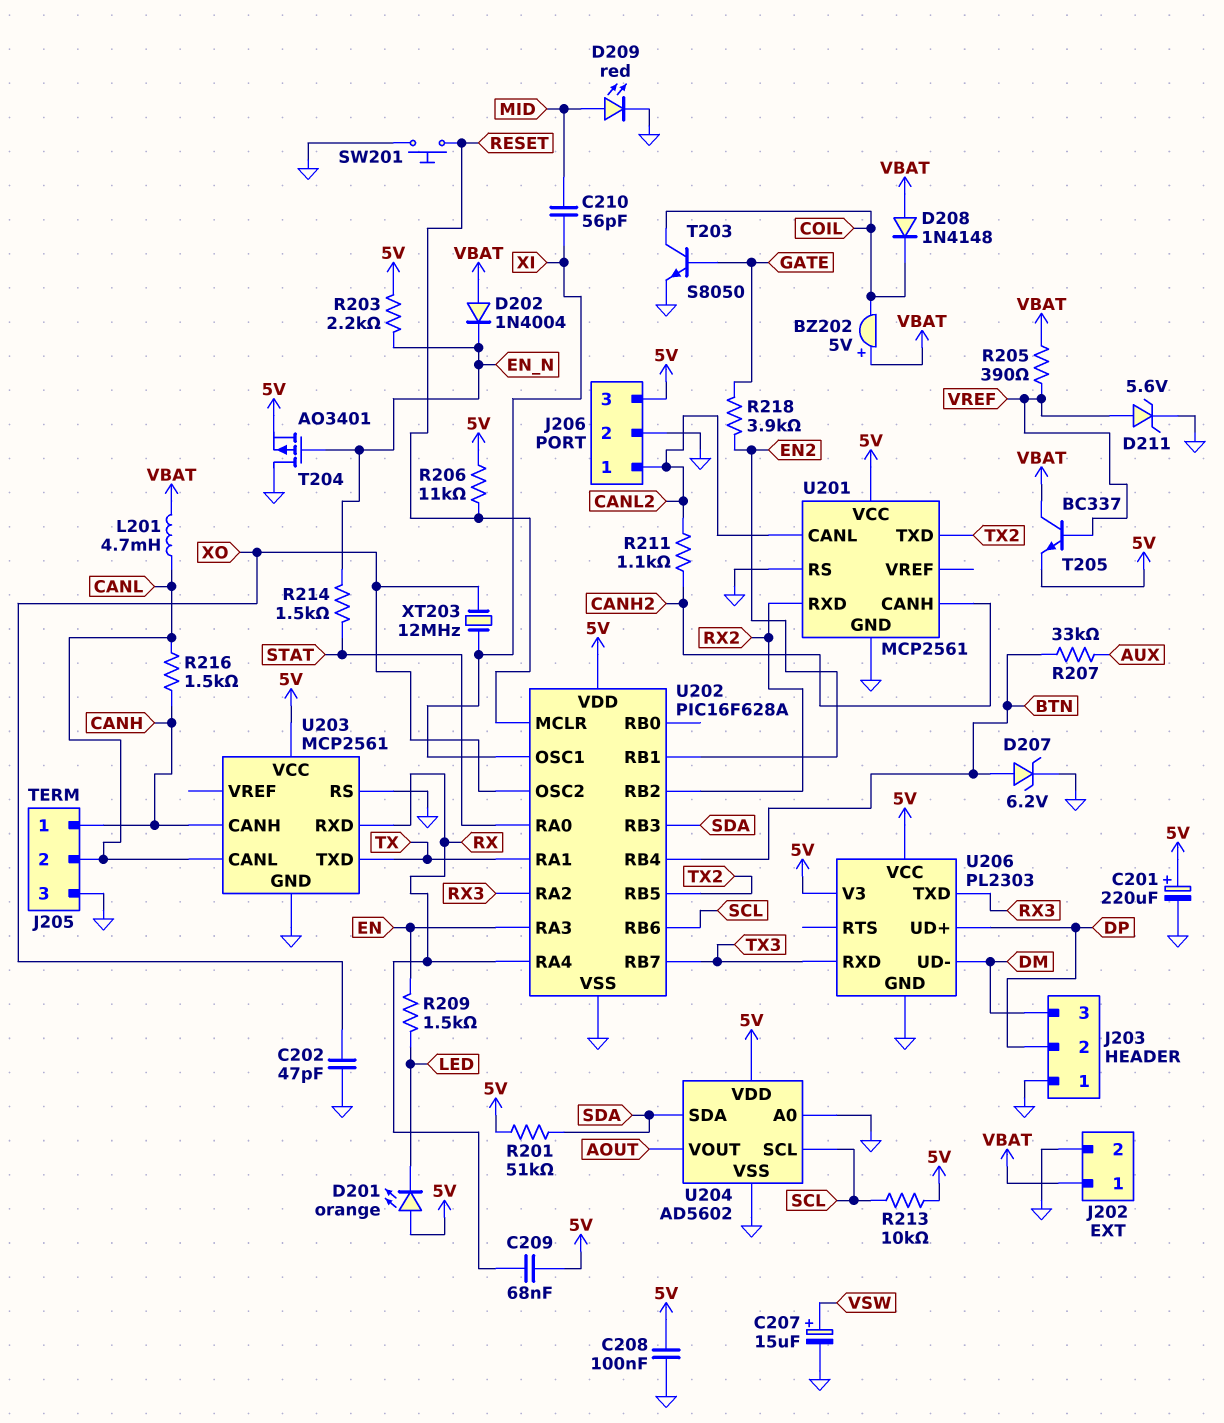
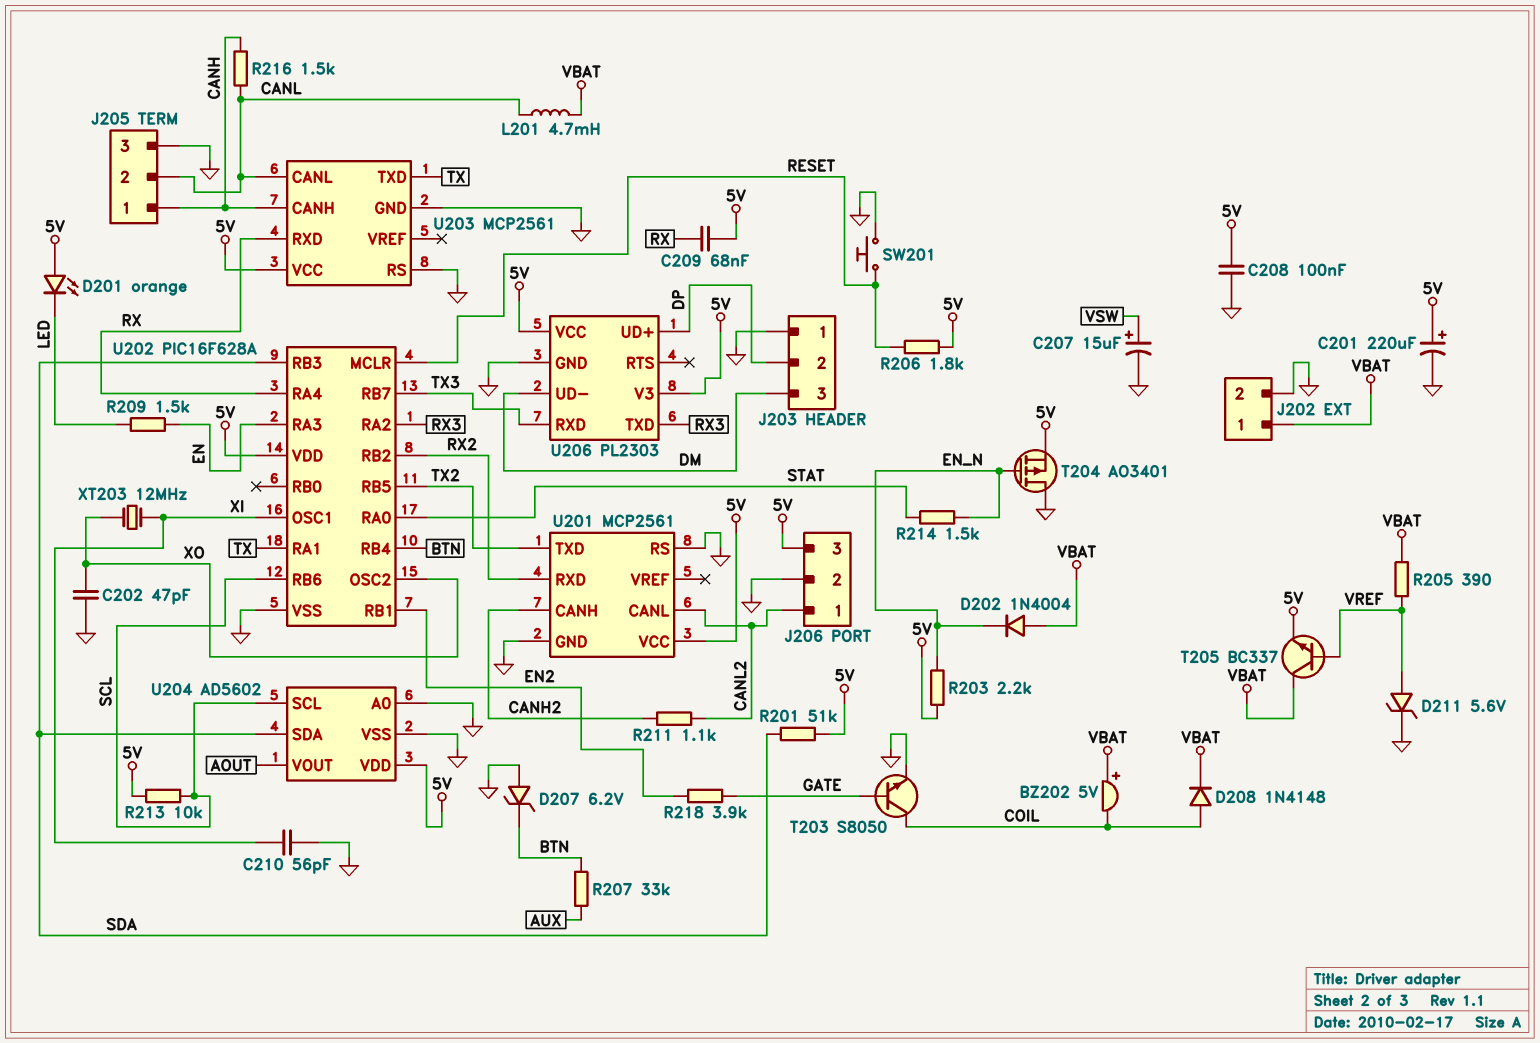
C210: 56pF (MID, XI) -> 56pF (GND, XI)
D207: zener 6.2V (A BTN, K GND) -> zener 6.2V (A GND, K BTN)
D208: diode 1N4148 (A VBAT, K COIL) -> diode 1N4148 (A COIL, K VBAT)
D209: LED red (A MID, K GND) -> none
R206: 11k (5V, RESET) -> 1.8k (5V, RESET)

